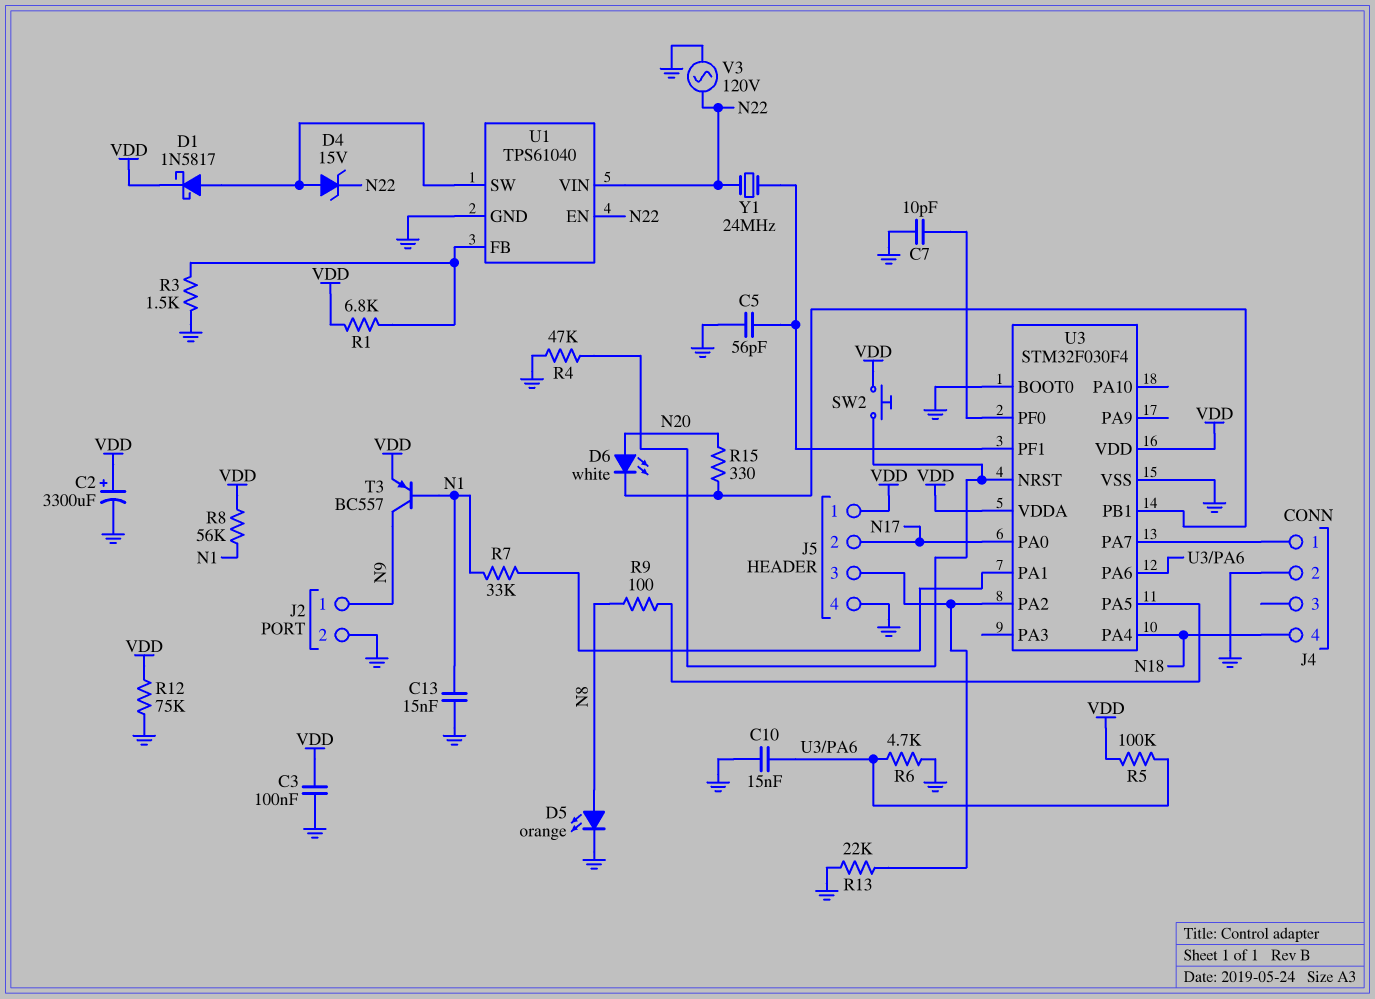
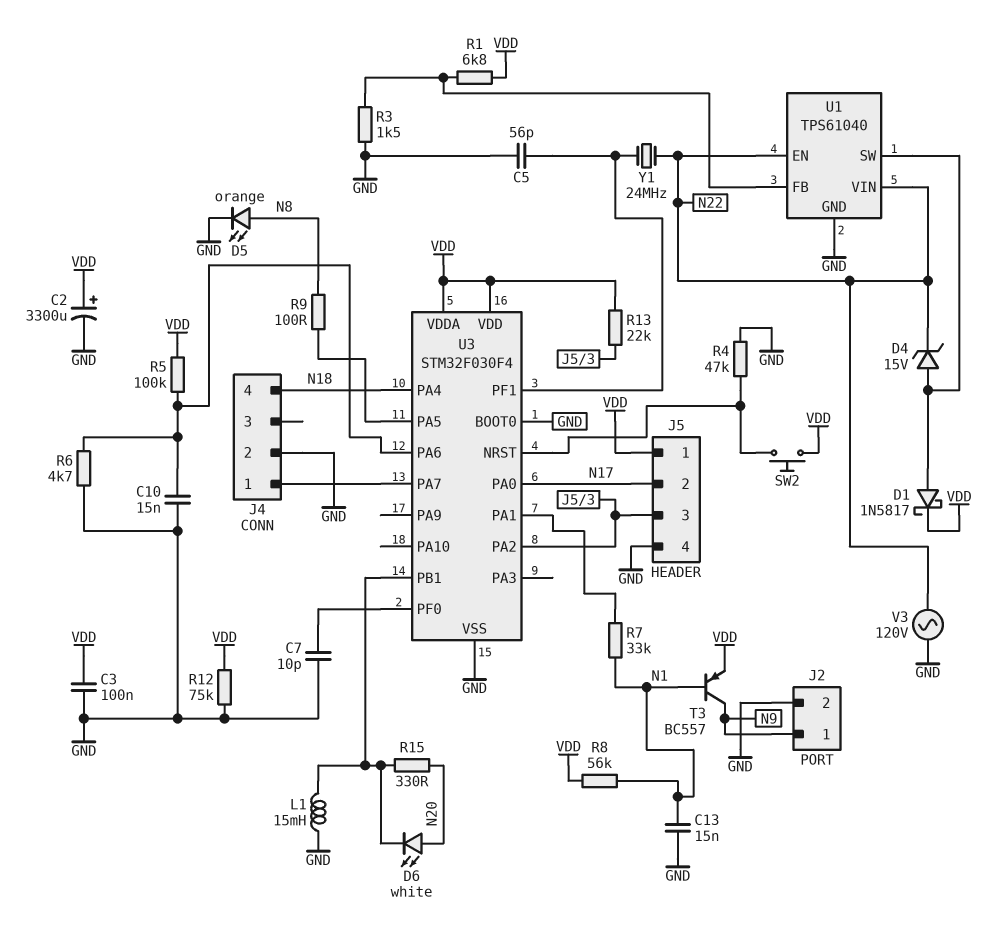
L1: none -> 15mH (GND, U3/PB1)
R13: 22k (GND, J5/3) -> 22k (J5/3, VDD)

